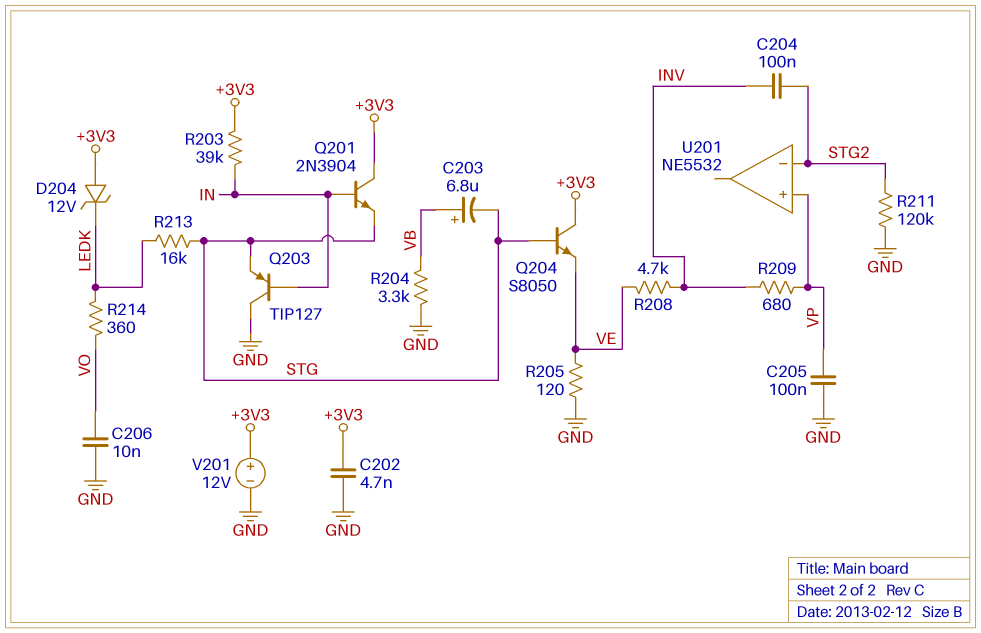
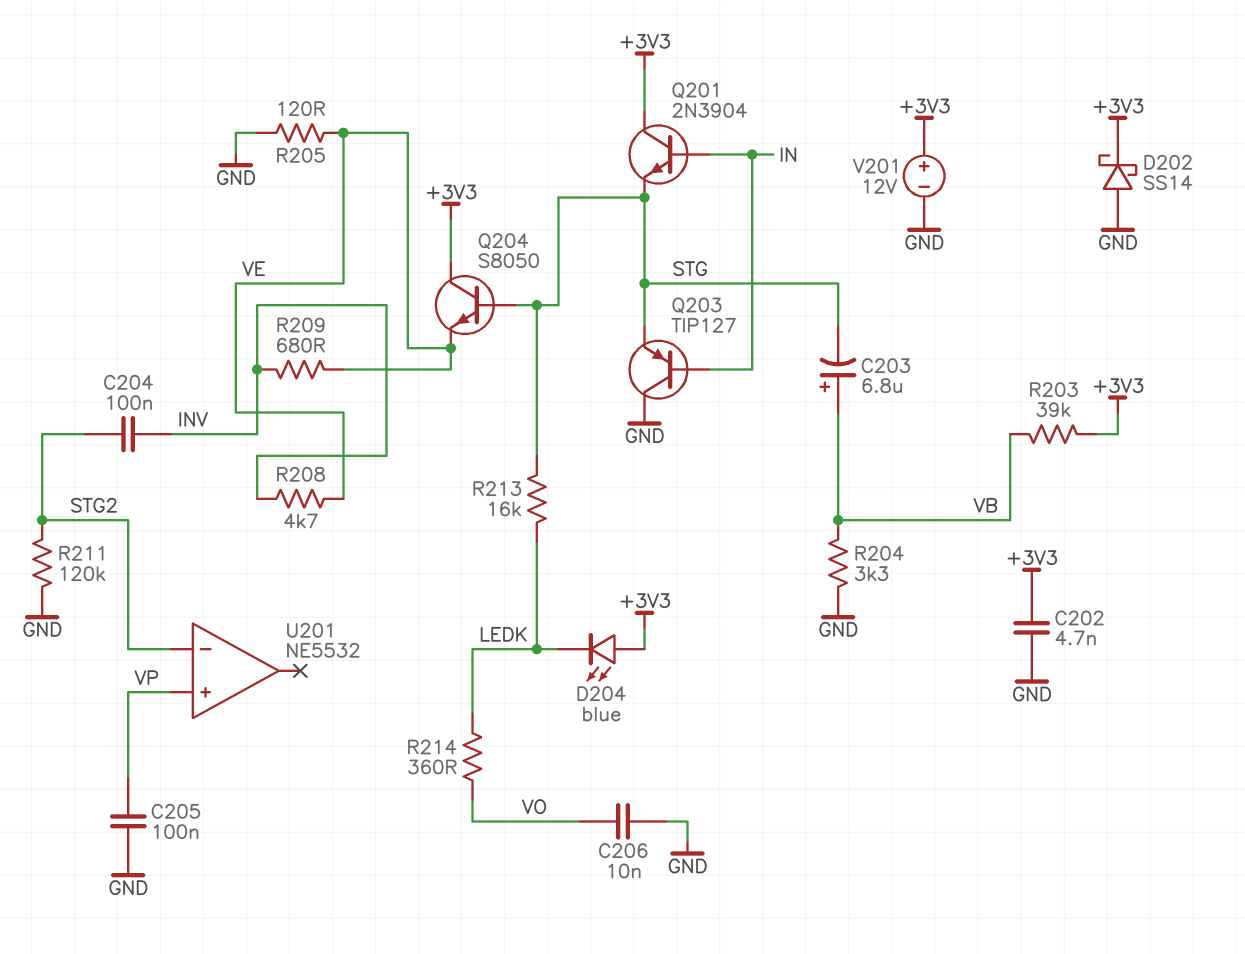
D202: none -> schottky SS14 (A GND, K +3V3)
D204: zener 12V (A +3V3, K LEDK) -> LED blue (A +3V3, K LEDK)
R203: 39k (+3V3, IN) -> 39k (+3V3, VB)
R209: 680 (INV, VP) -> 680 (INV, VE)

